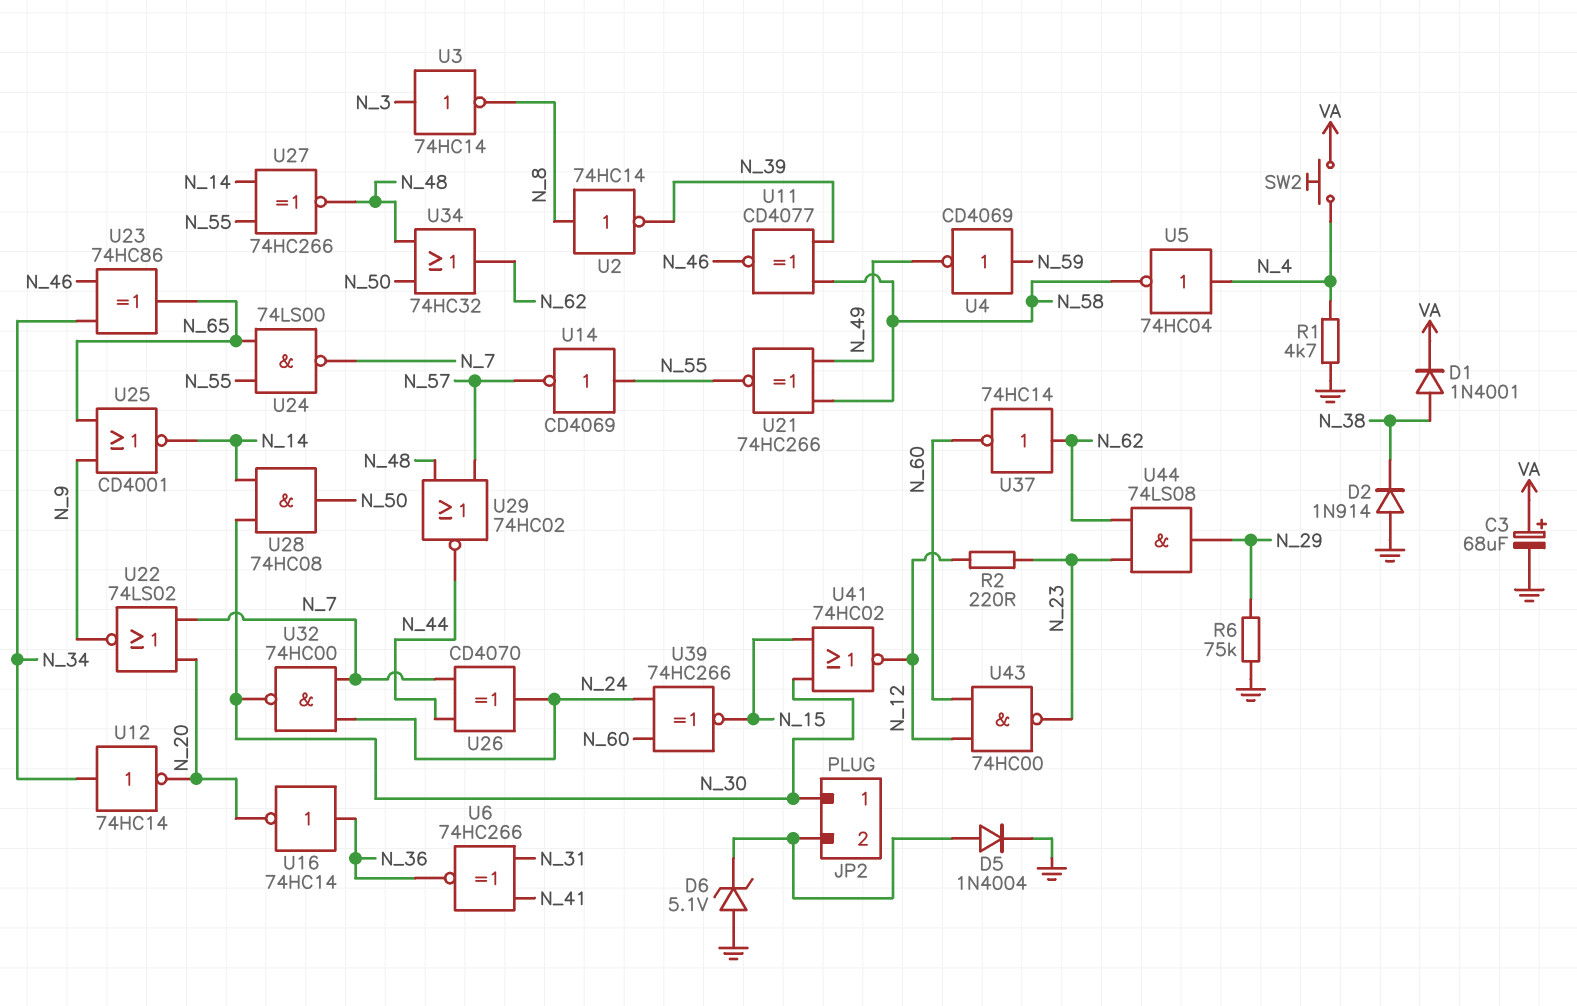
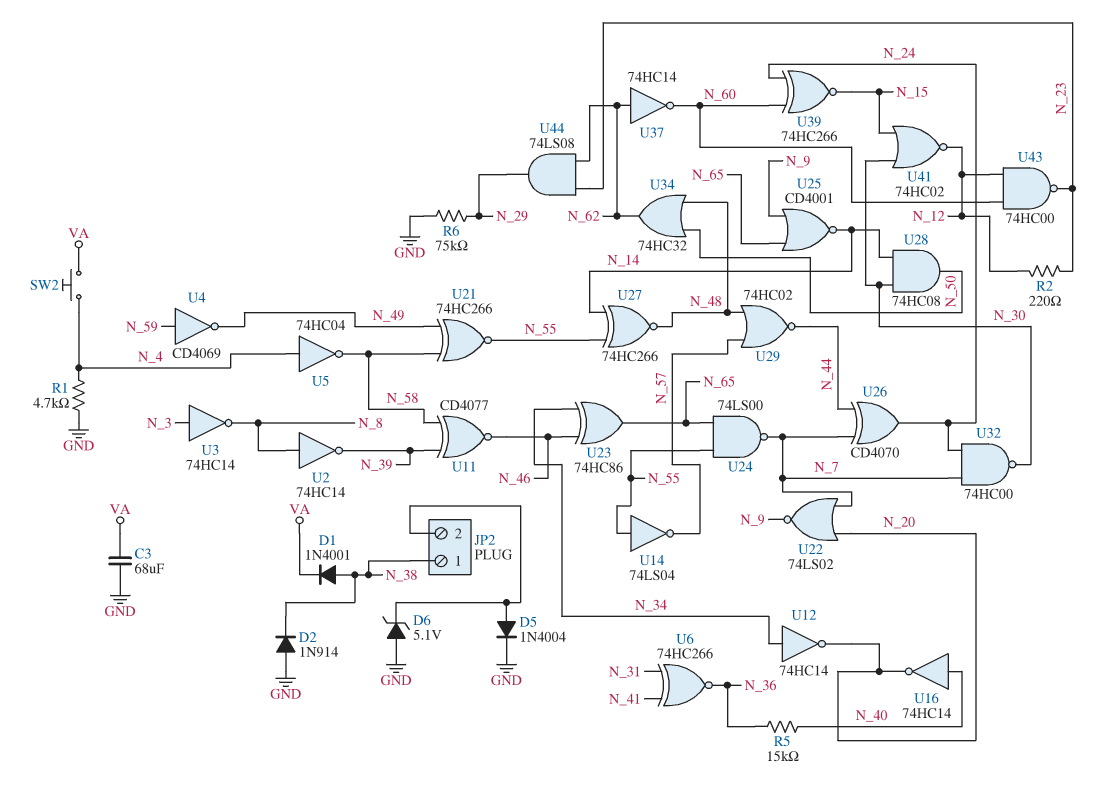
C3: 68uF (plus VA, minus GND) -> 68uF (GND, VA)
JP2 pin 1: N_30 -> N_38
R5: none -> 15k (N_36, N_40)
U14: NOT CD4069 (in N_55, out N_57) -> NOT 74LS04 (in N_55, out N_57)
U16: NOT 74HC14 (in N_36, out N_20) -> NOT 74HC14 (in N_40, out N_20)

